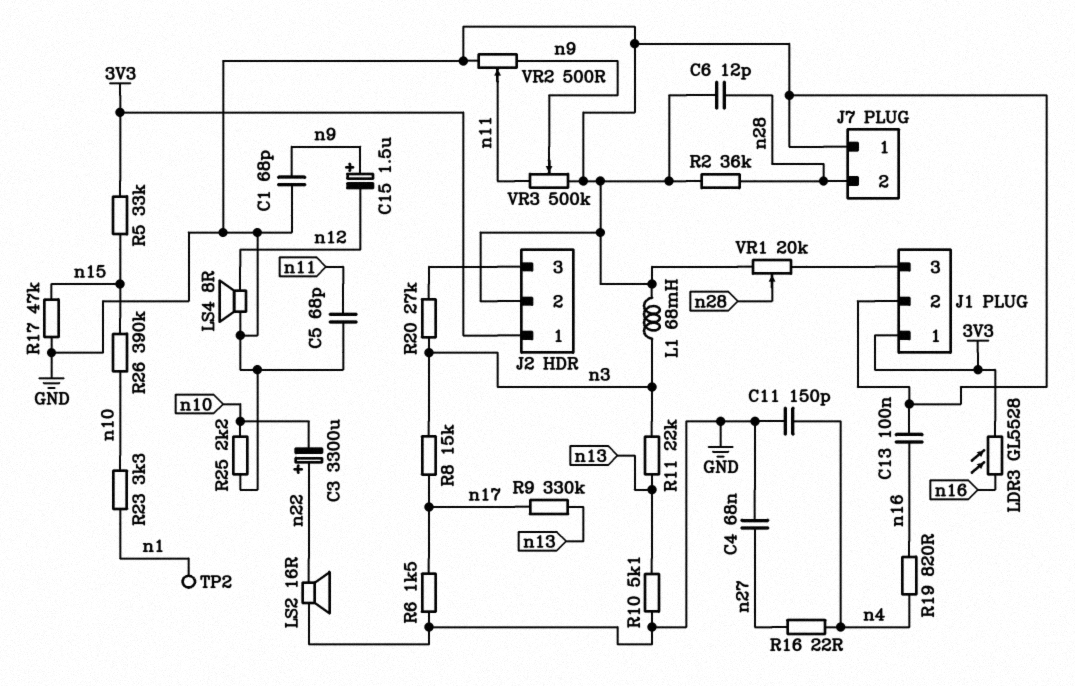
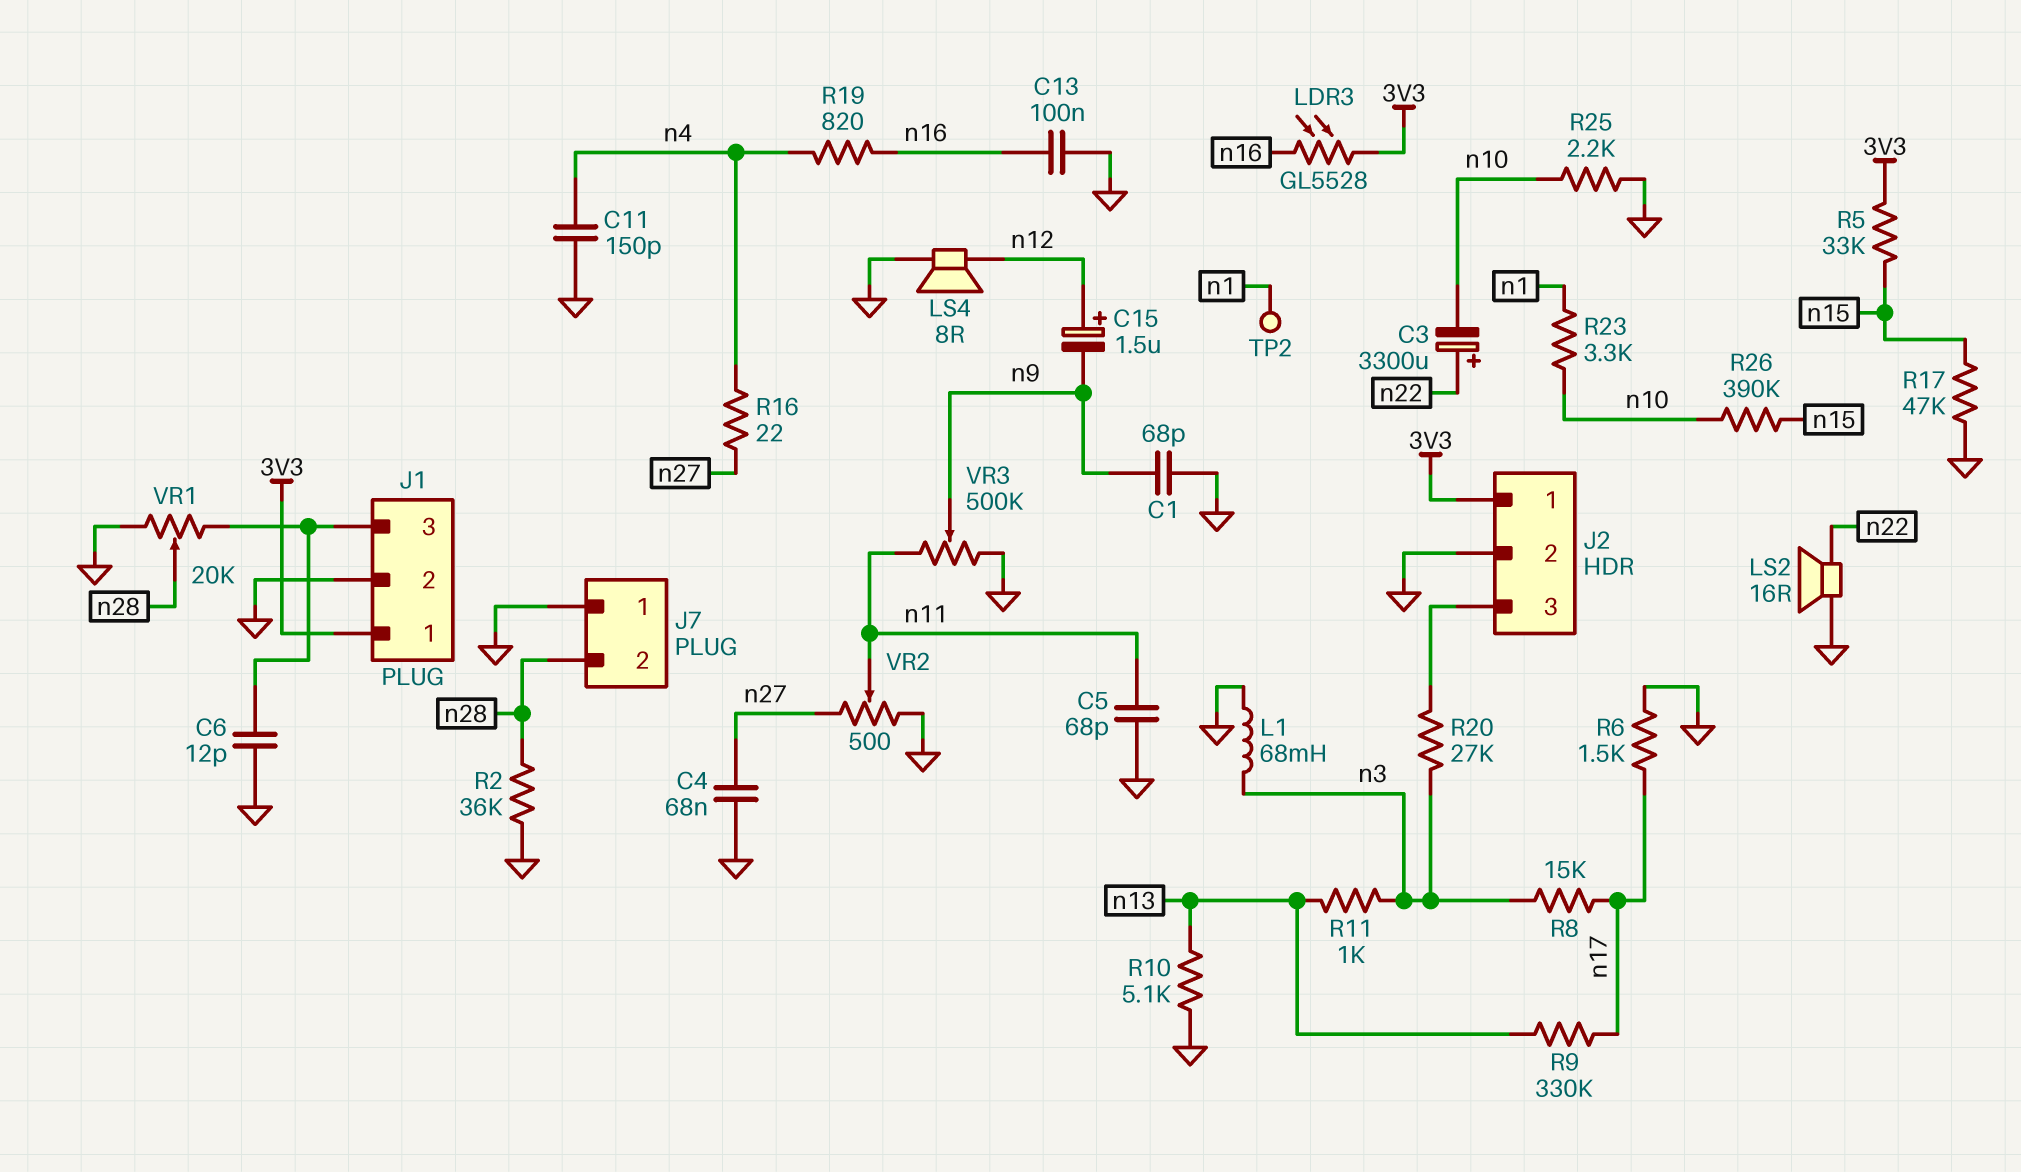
C6: 12pF (GND, n28) -> 12pF (GND, J1/3)
C15: 1.5uF (plus n9, minus n12) -> 1.5uF (plus n12, minus n9)
R11: 22k (n3, n13) -> 1k (n3, n13)
VR2: 500 (GND, n9, wiper n11) -> 500 (GND, n27, wiper n11)

